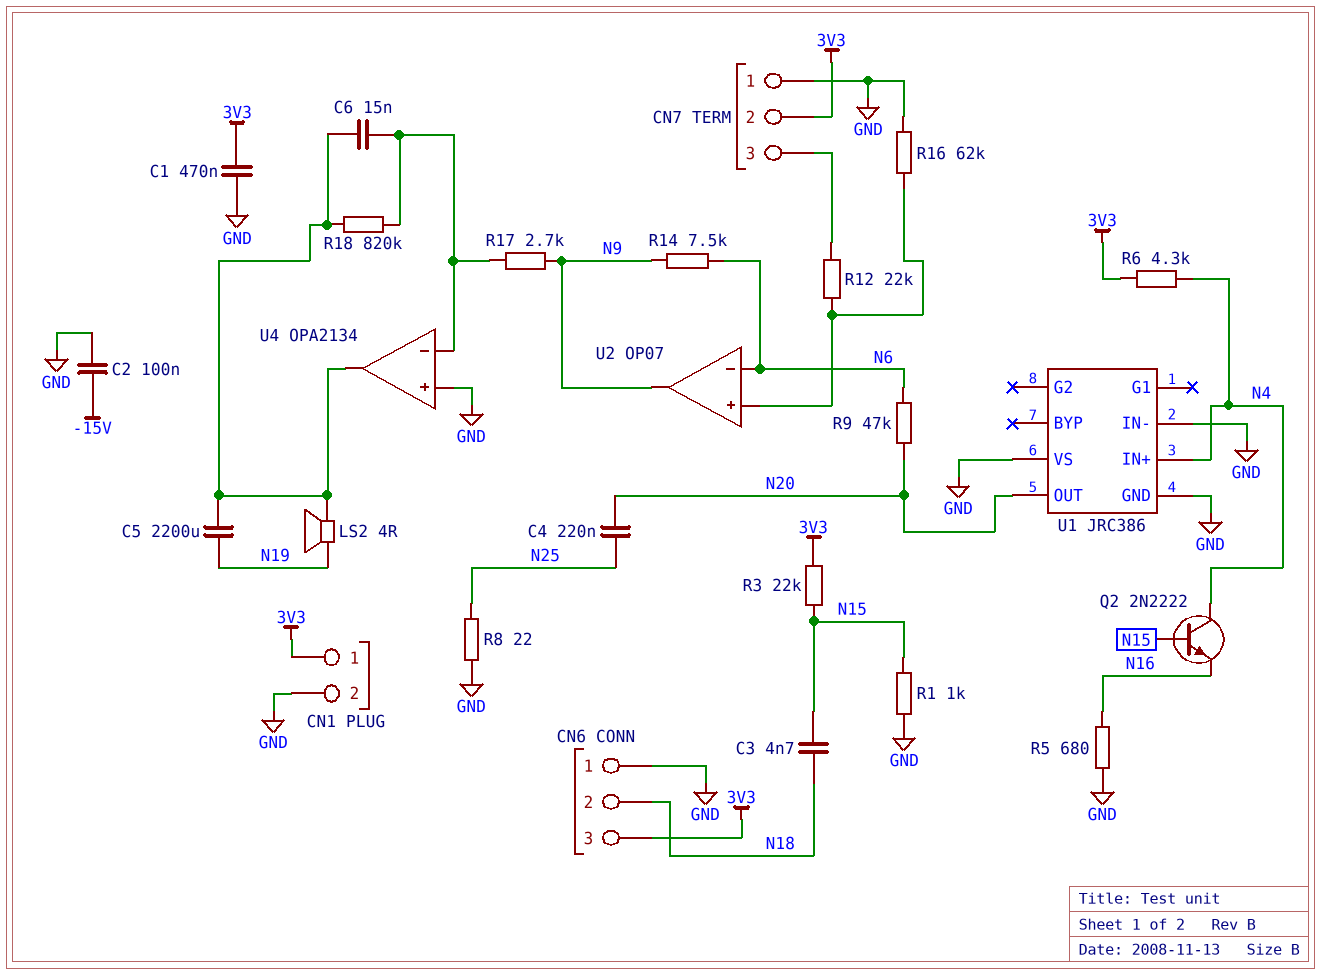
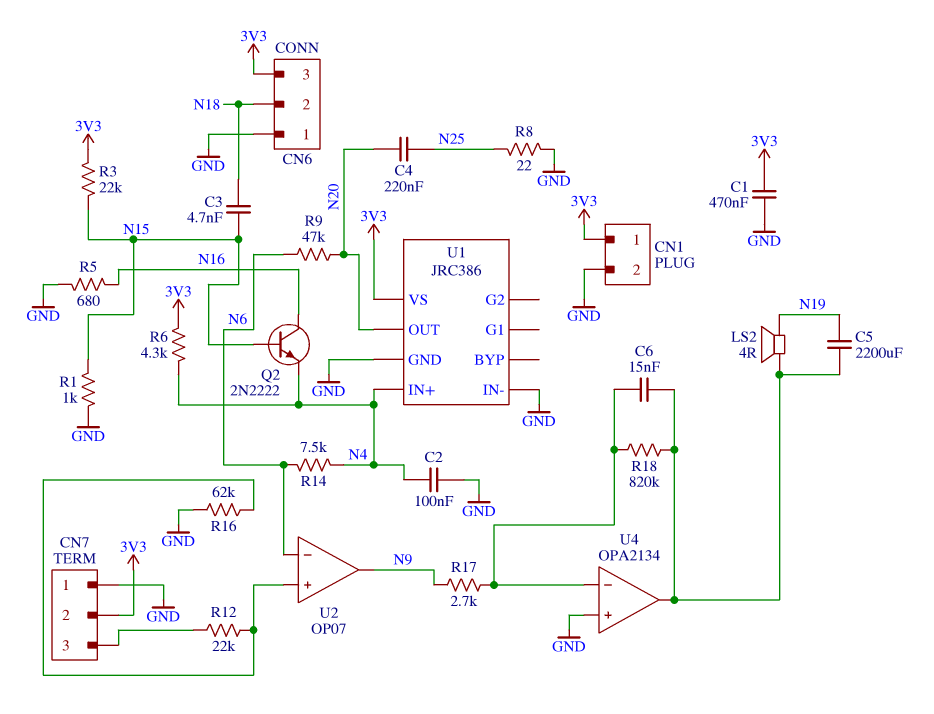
C2: 100nF (-15V, GND) -> 100nF (GND, N4)
Q2: NPN 2N2222 (B N15, C N4, E N16) -> NPN 2N2222 (B N15, C N16, E N4)
R14: 7.5k (N6, N9) -> 7.5k (N4, N6)
U1 pin VS: GND -> 3V3

